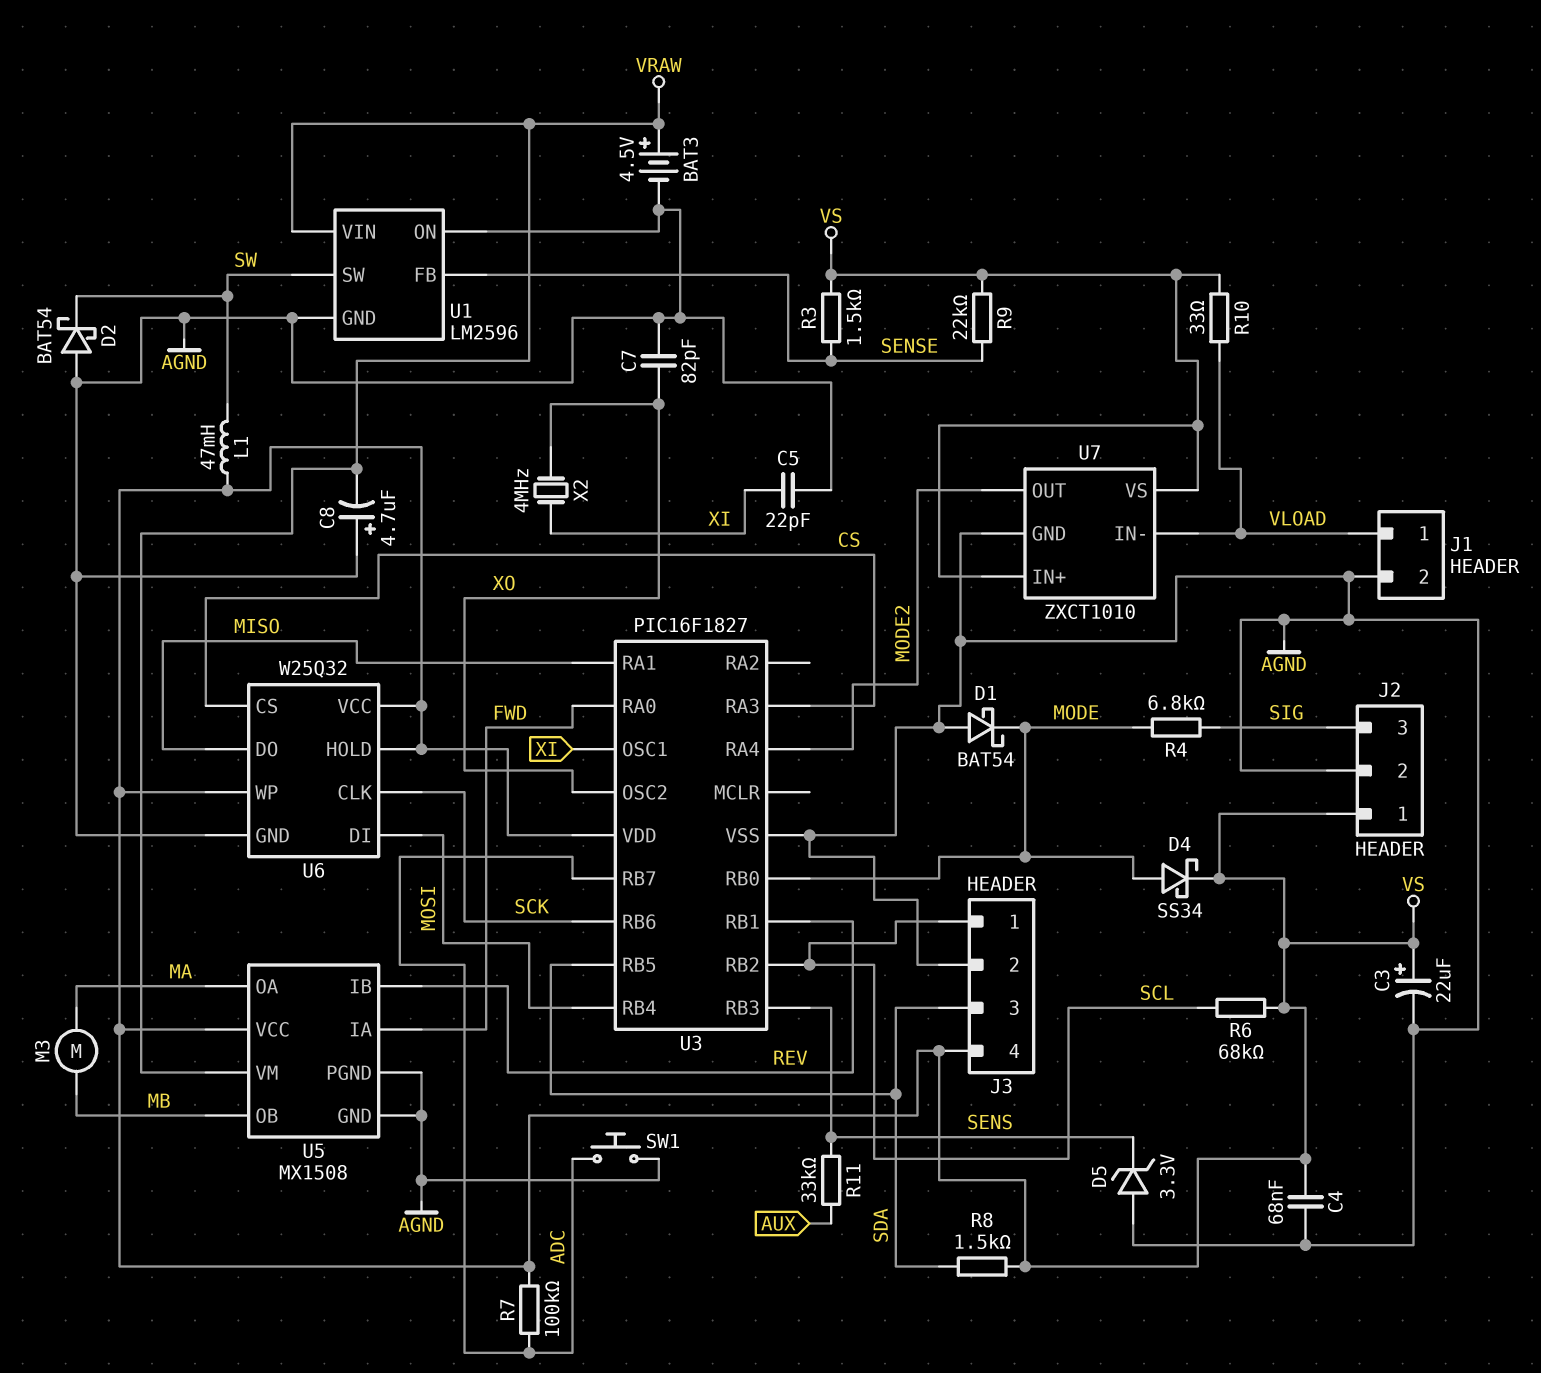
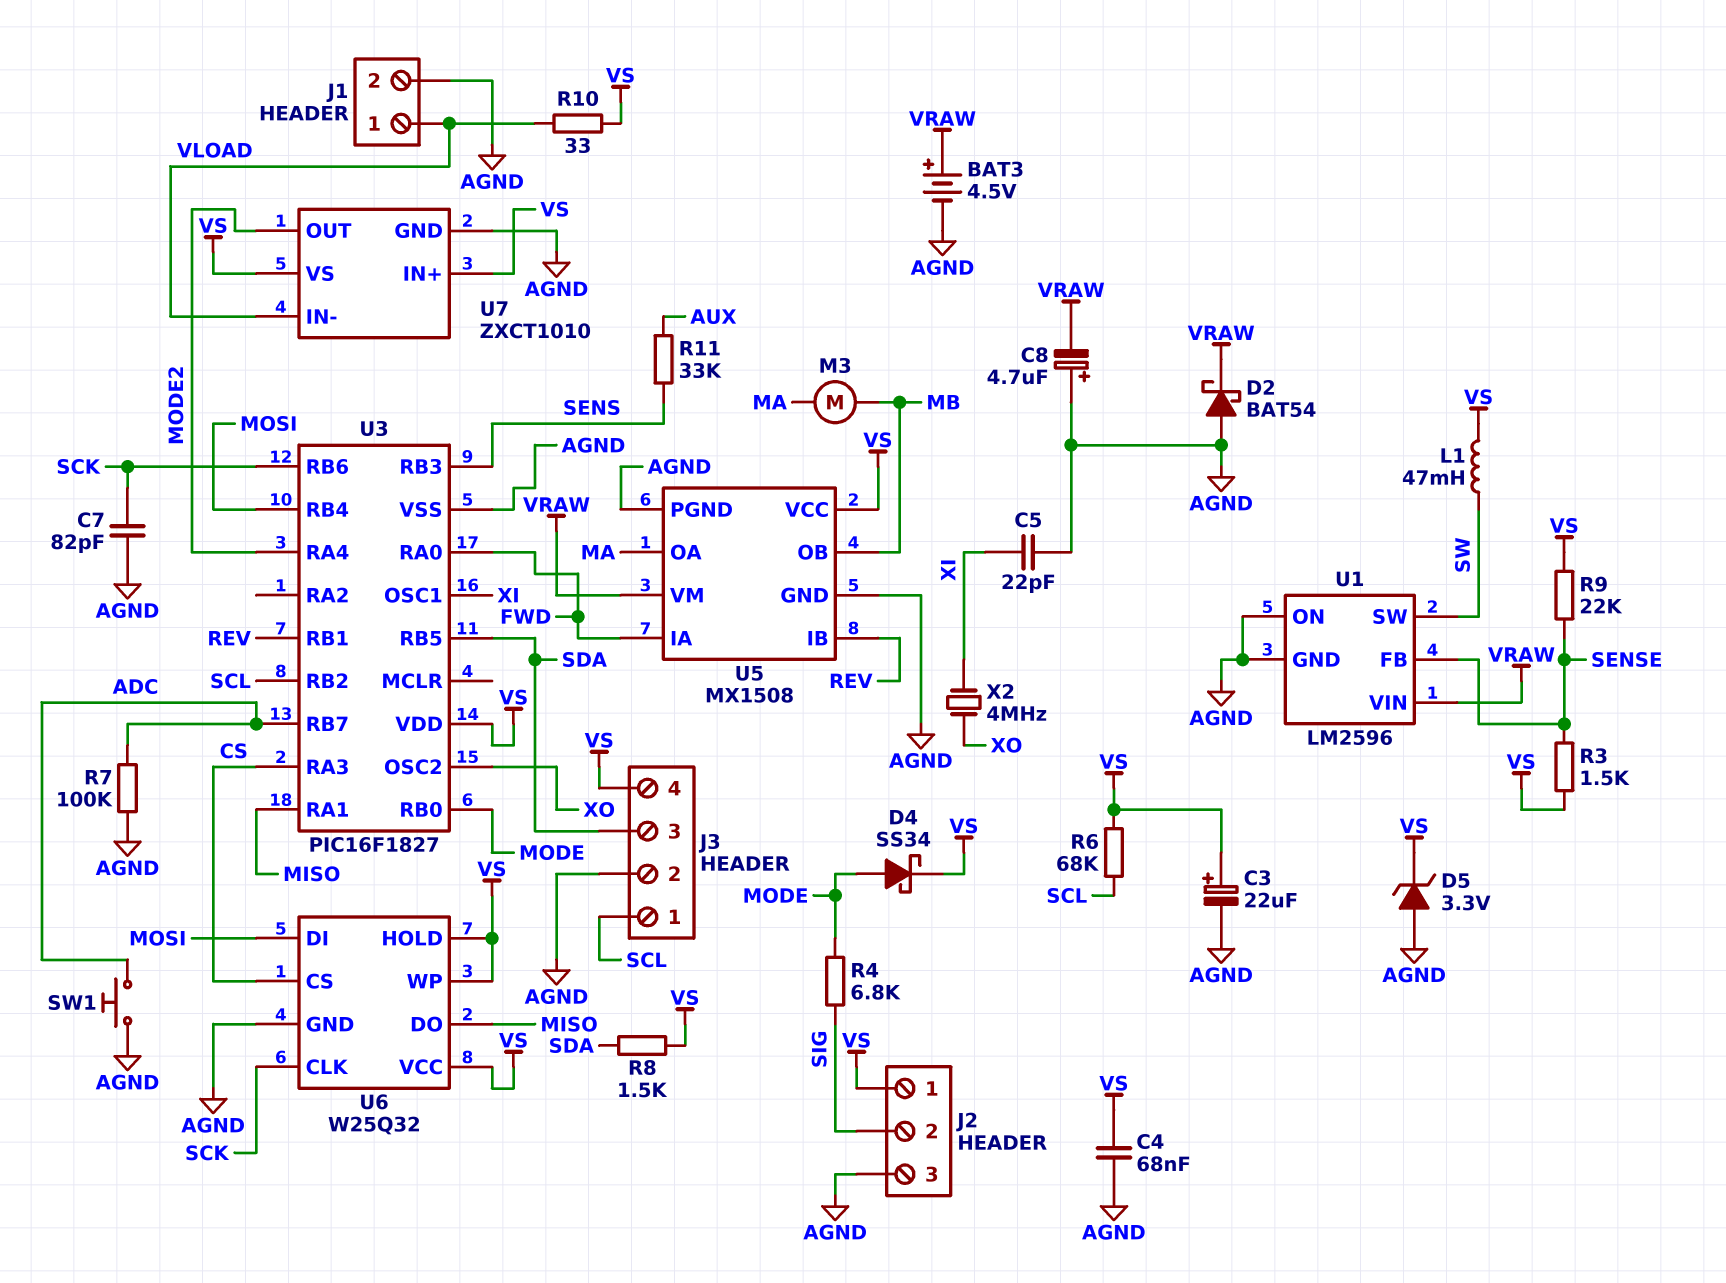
C7: 82pF (AGND, XO) -> 82pF (AGND, SCK)
D1: schottky BAT54 (A AGND, K MODE) -> none
D2: schottky BAT54 (A AGND, K SW) -> schottky BAT54 (A AGND, K VRAW)
D5: zener 3.3V (A AGND, K SENS) -> zener 3.3V (A AGND, K VS)
J2 pin 2: AGND -> SIG
J2 pin 3: SIG -> AGND
R7: 100k (ADC, VS) -> 100k (ADC, AGND)

